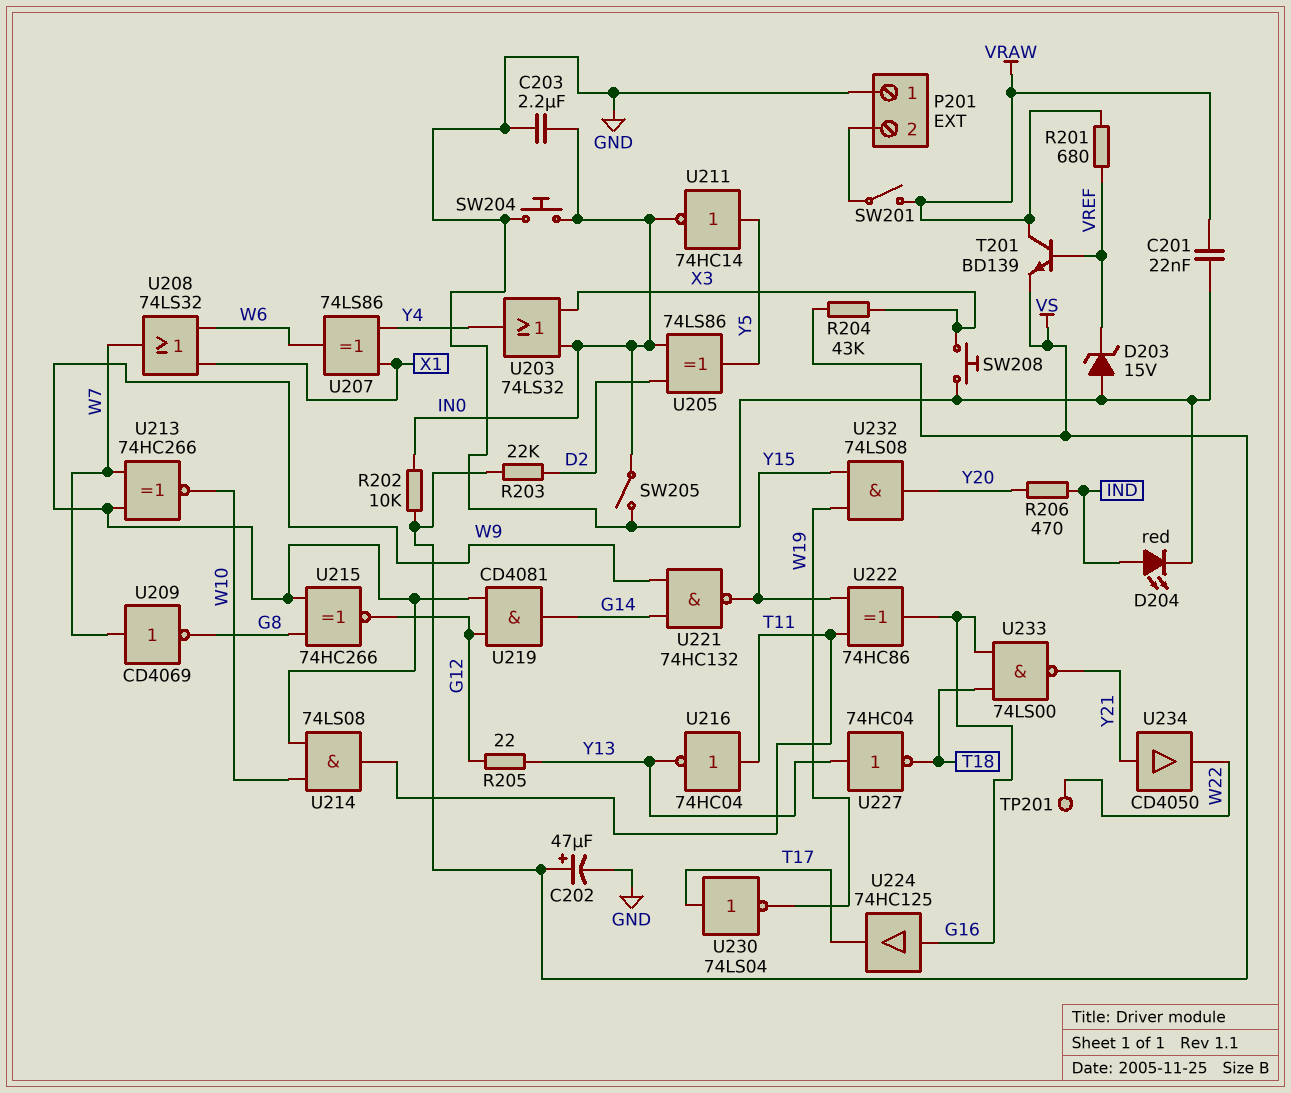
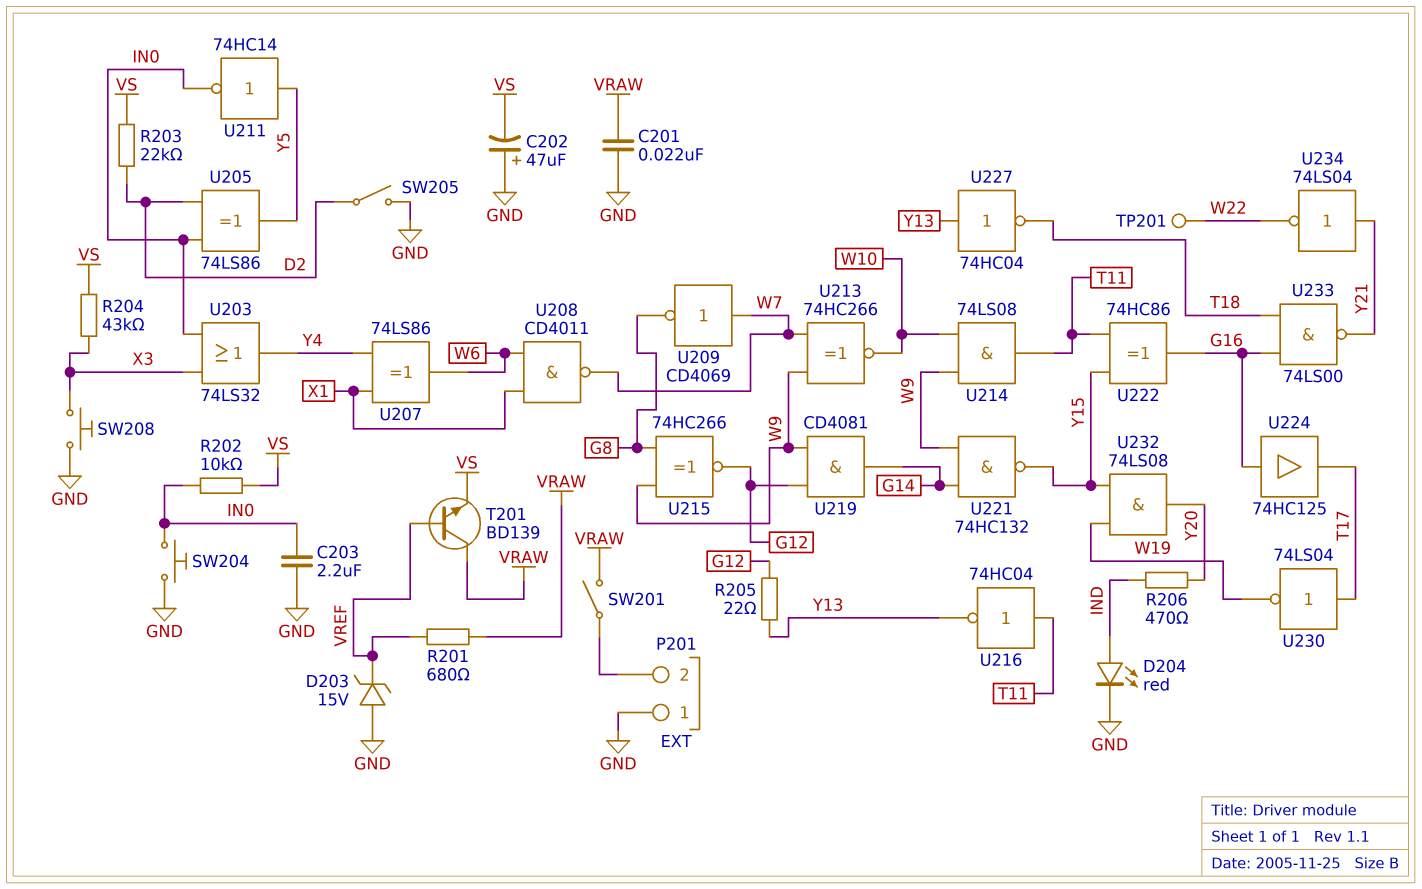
C202: 47uF (plus VS, minus GND) -> 47uF (plus GND, minus VS)
SW205: switch (GND, IN0) -> switch (D2, GND)
U208: OR 74LS32 (in W6, in X1, out W7) -> NAND CD4011 (in W6, in X1, out W7)
U234: buffer CD4050 (in Y21, out W22) -> NOT 74LS04 (in Y21, out W22)

